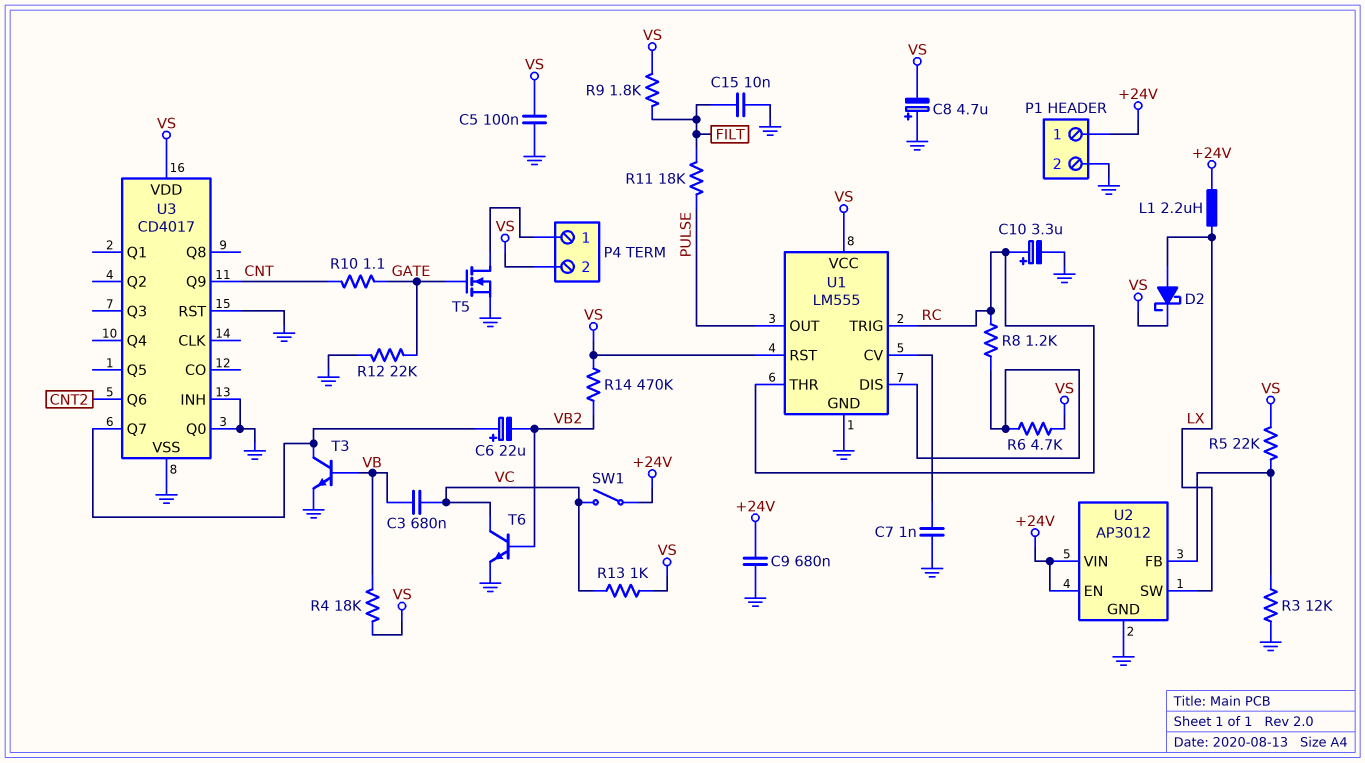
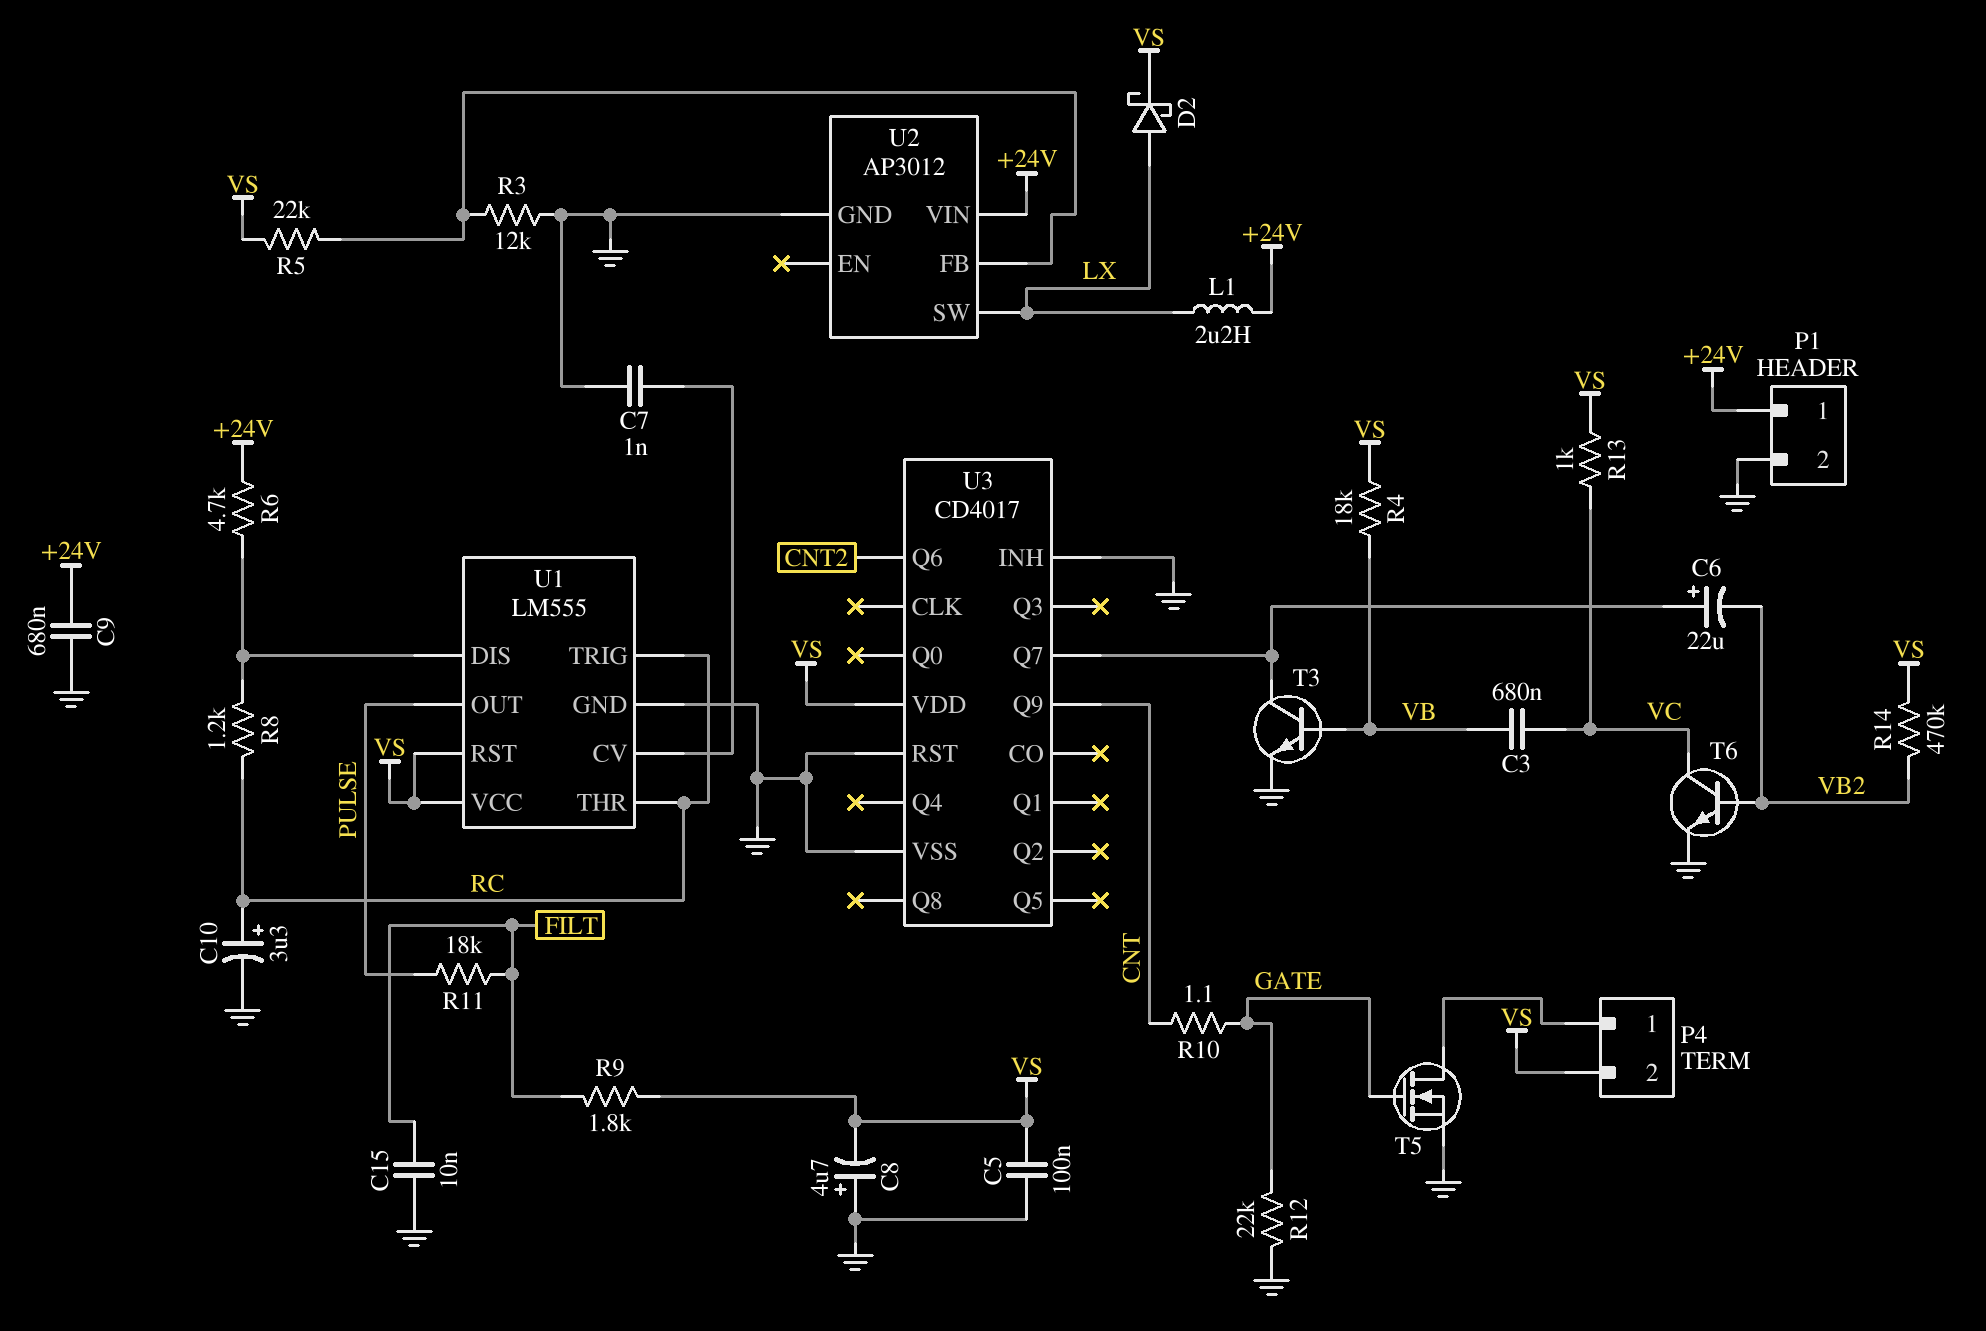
R6: 4.7k (U1/DIS, VS) -> 4.7k (+24V, U1/DIS)
SW1: switch (+24V, VC) -> none
U2 pin EN: +24V -> none
U3 pin Q0: GND -> none

